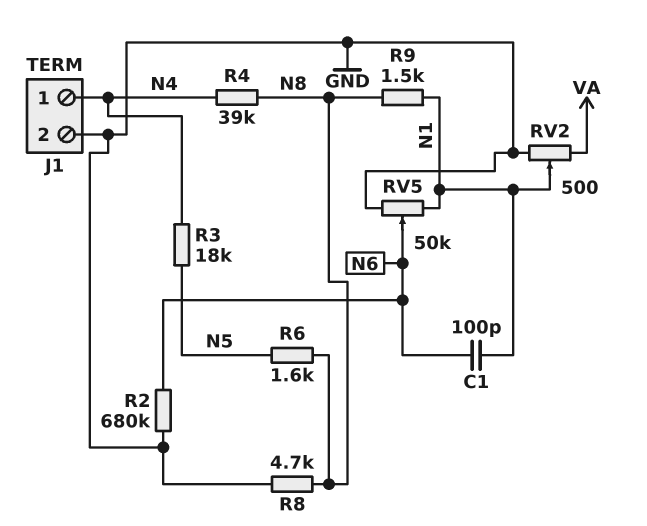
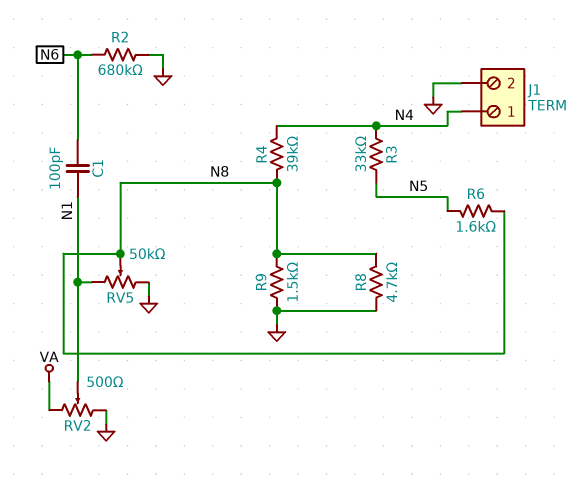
R3: 18k (N4, N5) -> 33k (N4, N5)
R9: 1.5k (N1, N8) -> 1.5k (GND, N8)
RV5: 50k (GND, N1, wiper N6) -> 50k (GND, N1, wiper N8)

